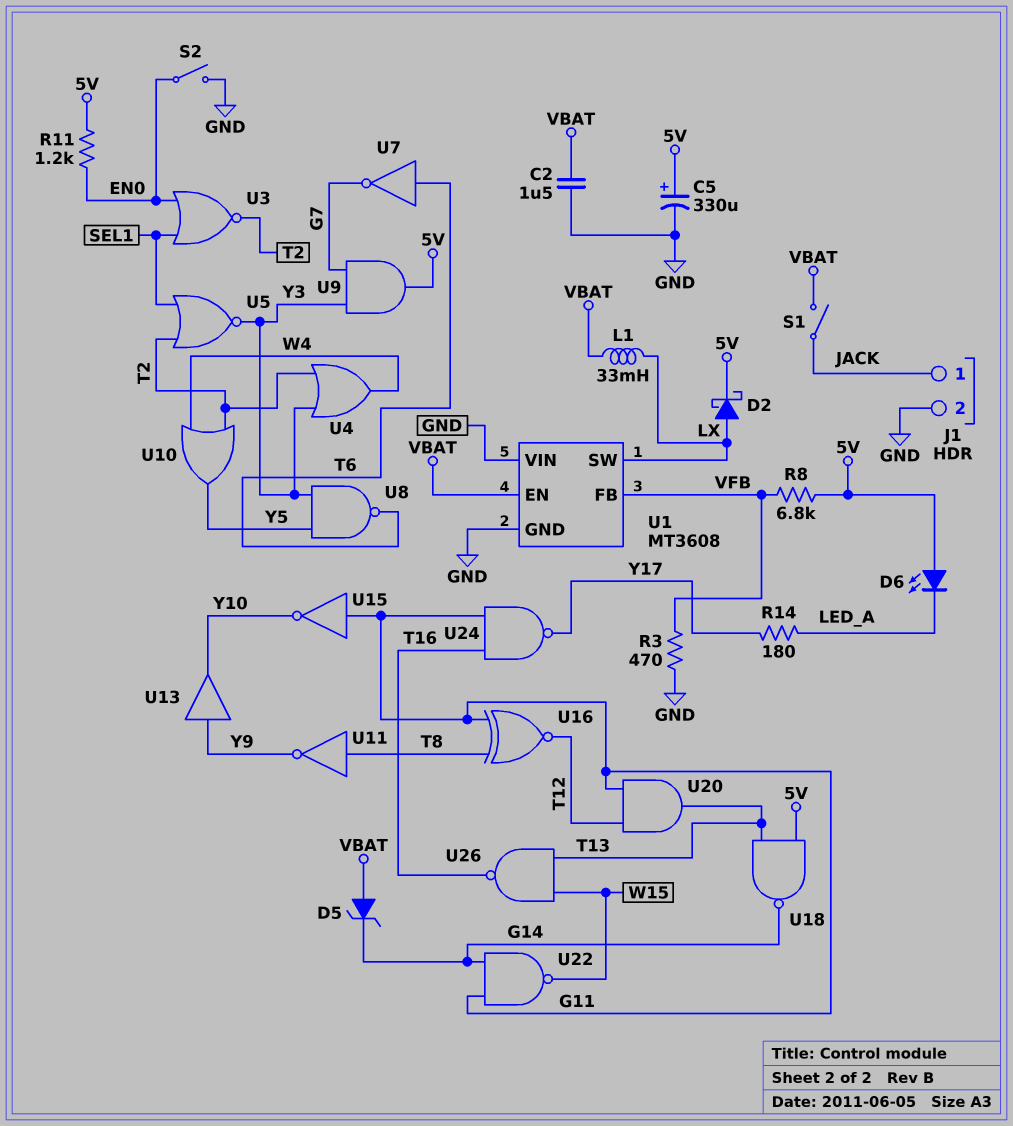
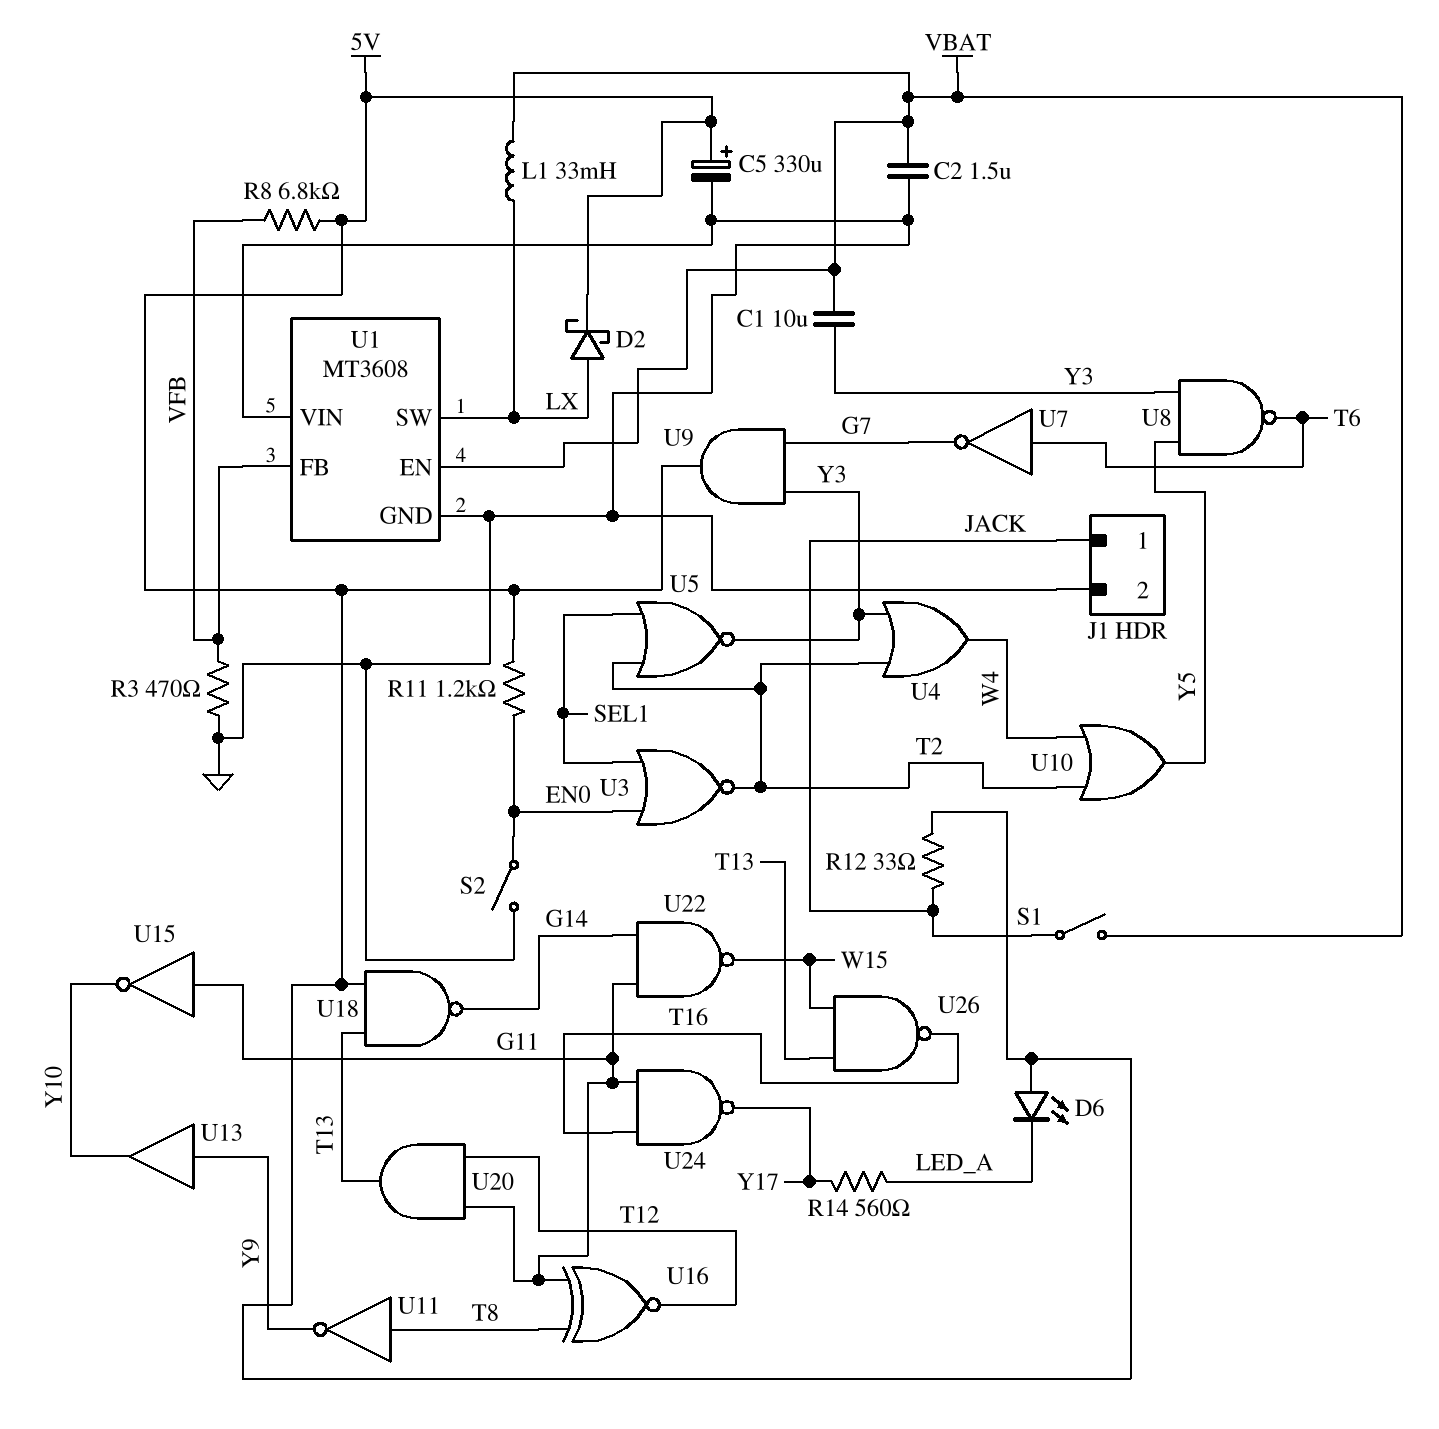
C1: none -> 10uF (VBAT, Y3)
D5: zener (A VBAT, K G14) -> none
R12: none -> 33 (5V, JACK)
R14: 180 (LED_A, Y17) -> 560 (LED_A, Y17)

